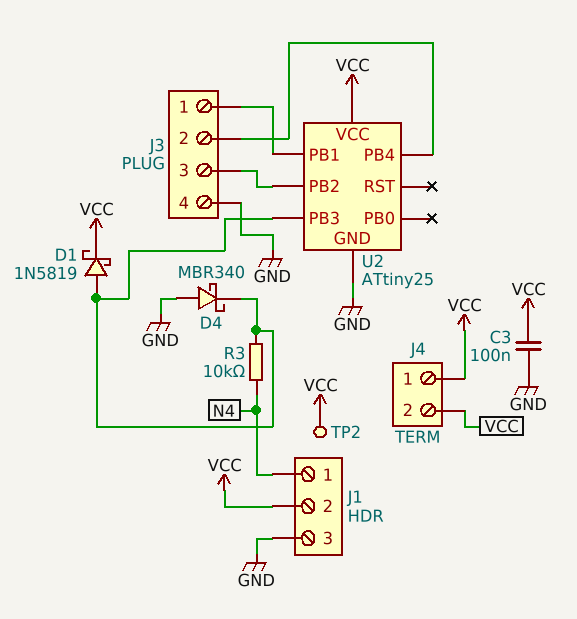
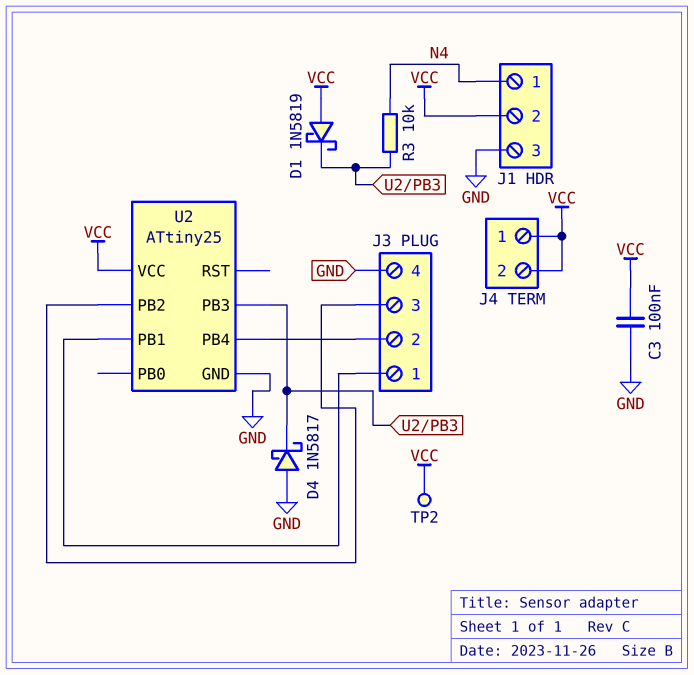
D1: schottky 1N5819 (A U2/PB3, K VCC) -> schottky 1N5819 (A VCC, K U2/PB3)
D4: schottky MBR340 (A GND, K U2/PB3) -> schottky 1N5817 (A GND, K U2/PB3)

